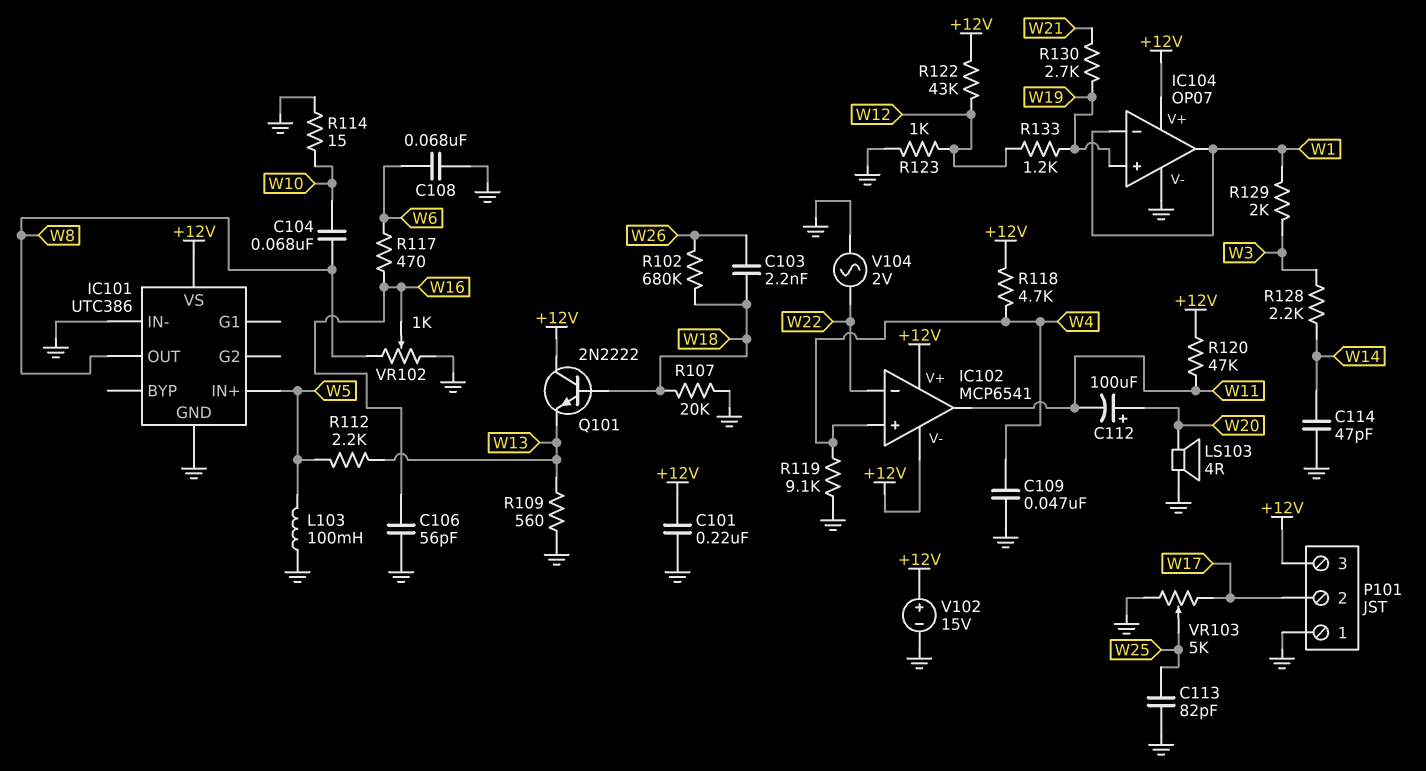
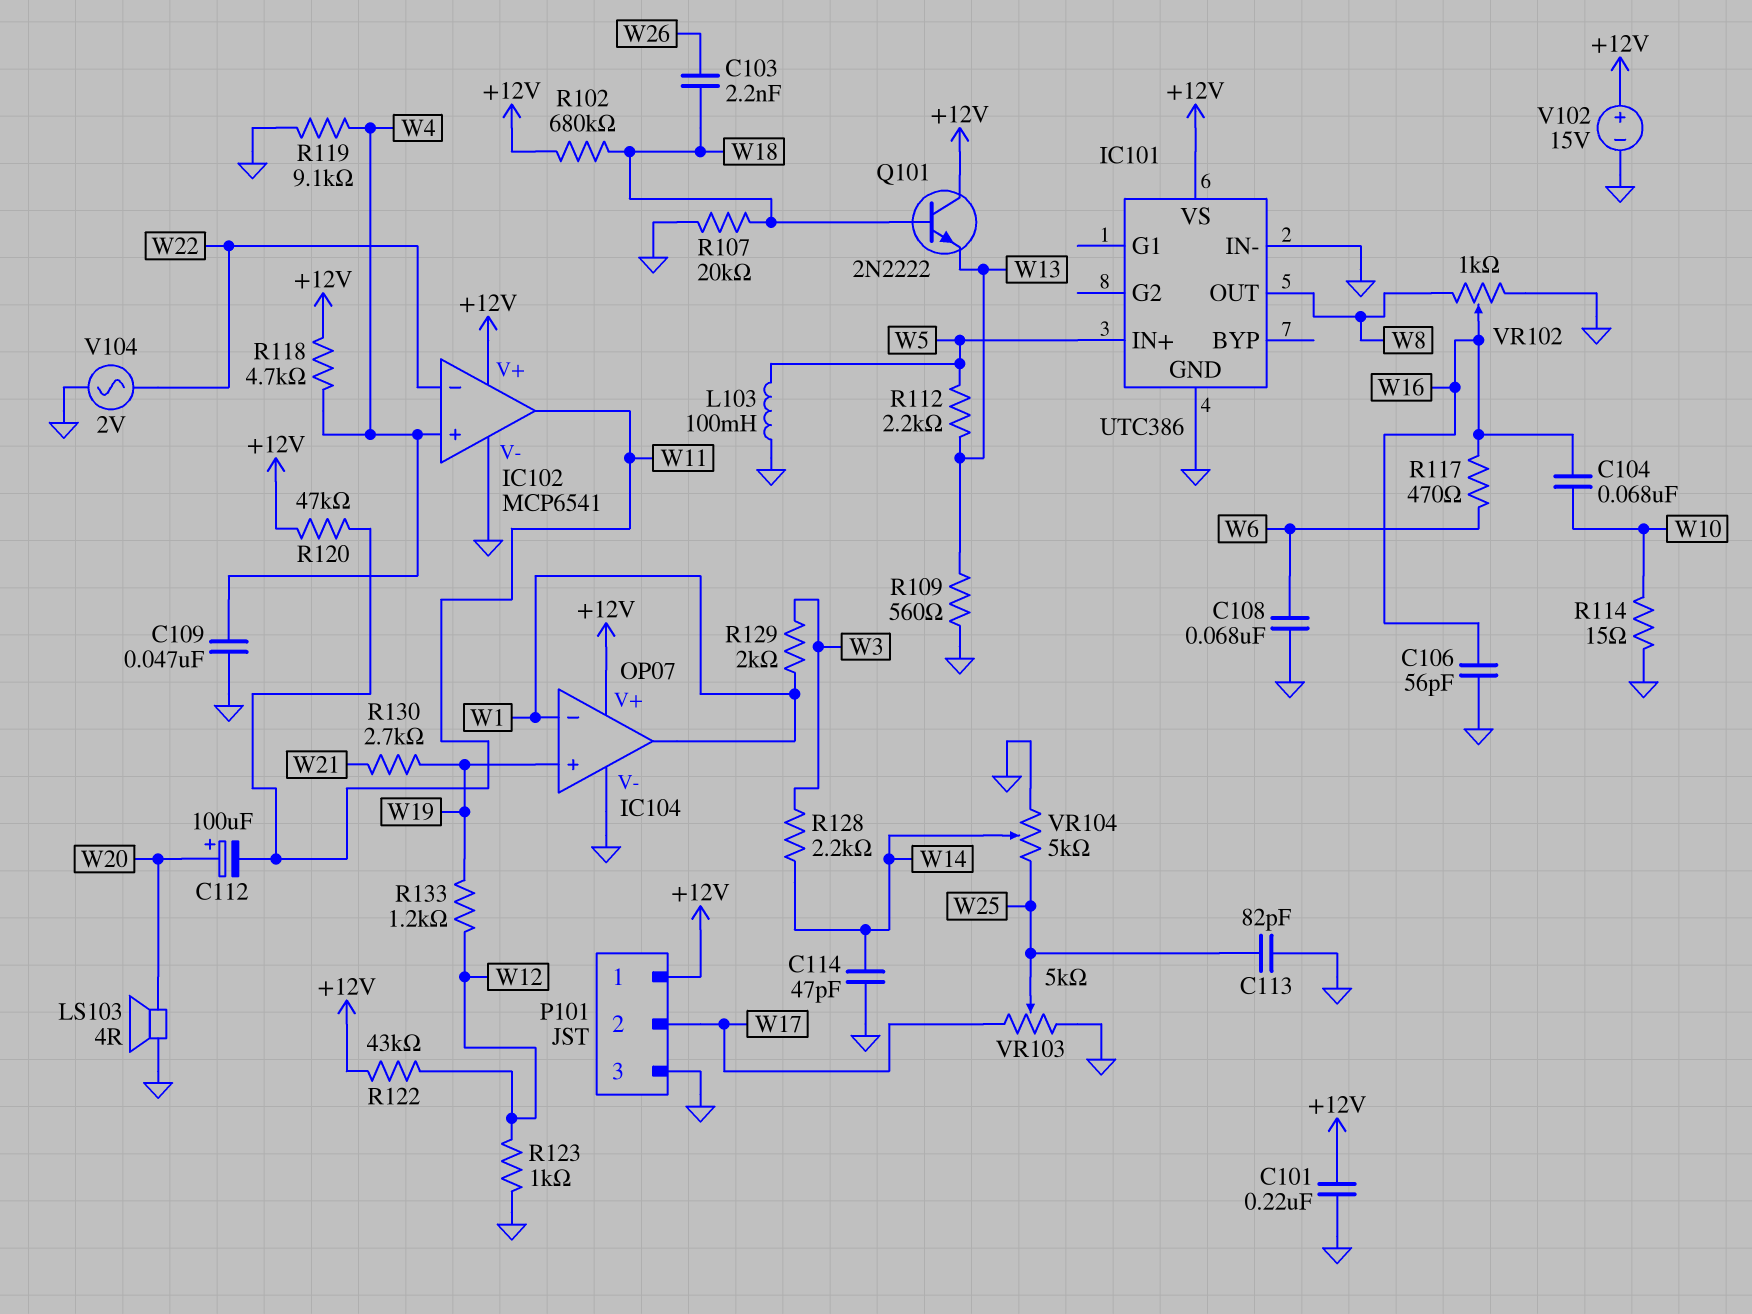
C104: 68nF (W8, W10) -> 68nF (W10, W16)
IC102 pin V-: +12V -> GND
P101 pin 1: GND -> +12V
P101 pin 3: +12V -> GND
R102: 680k (W18, W26) -> 680k (+12V, W18)
VR104: none -> 5k (GND, W25, wiper W14)

